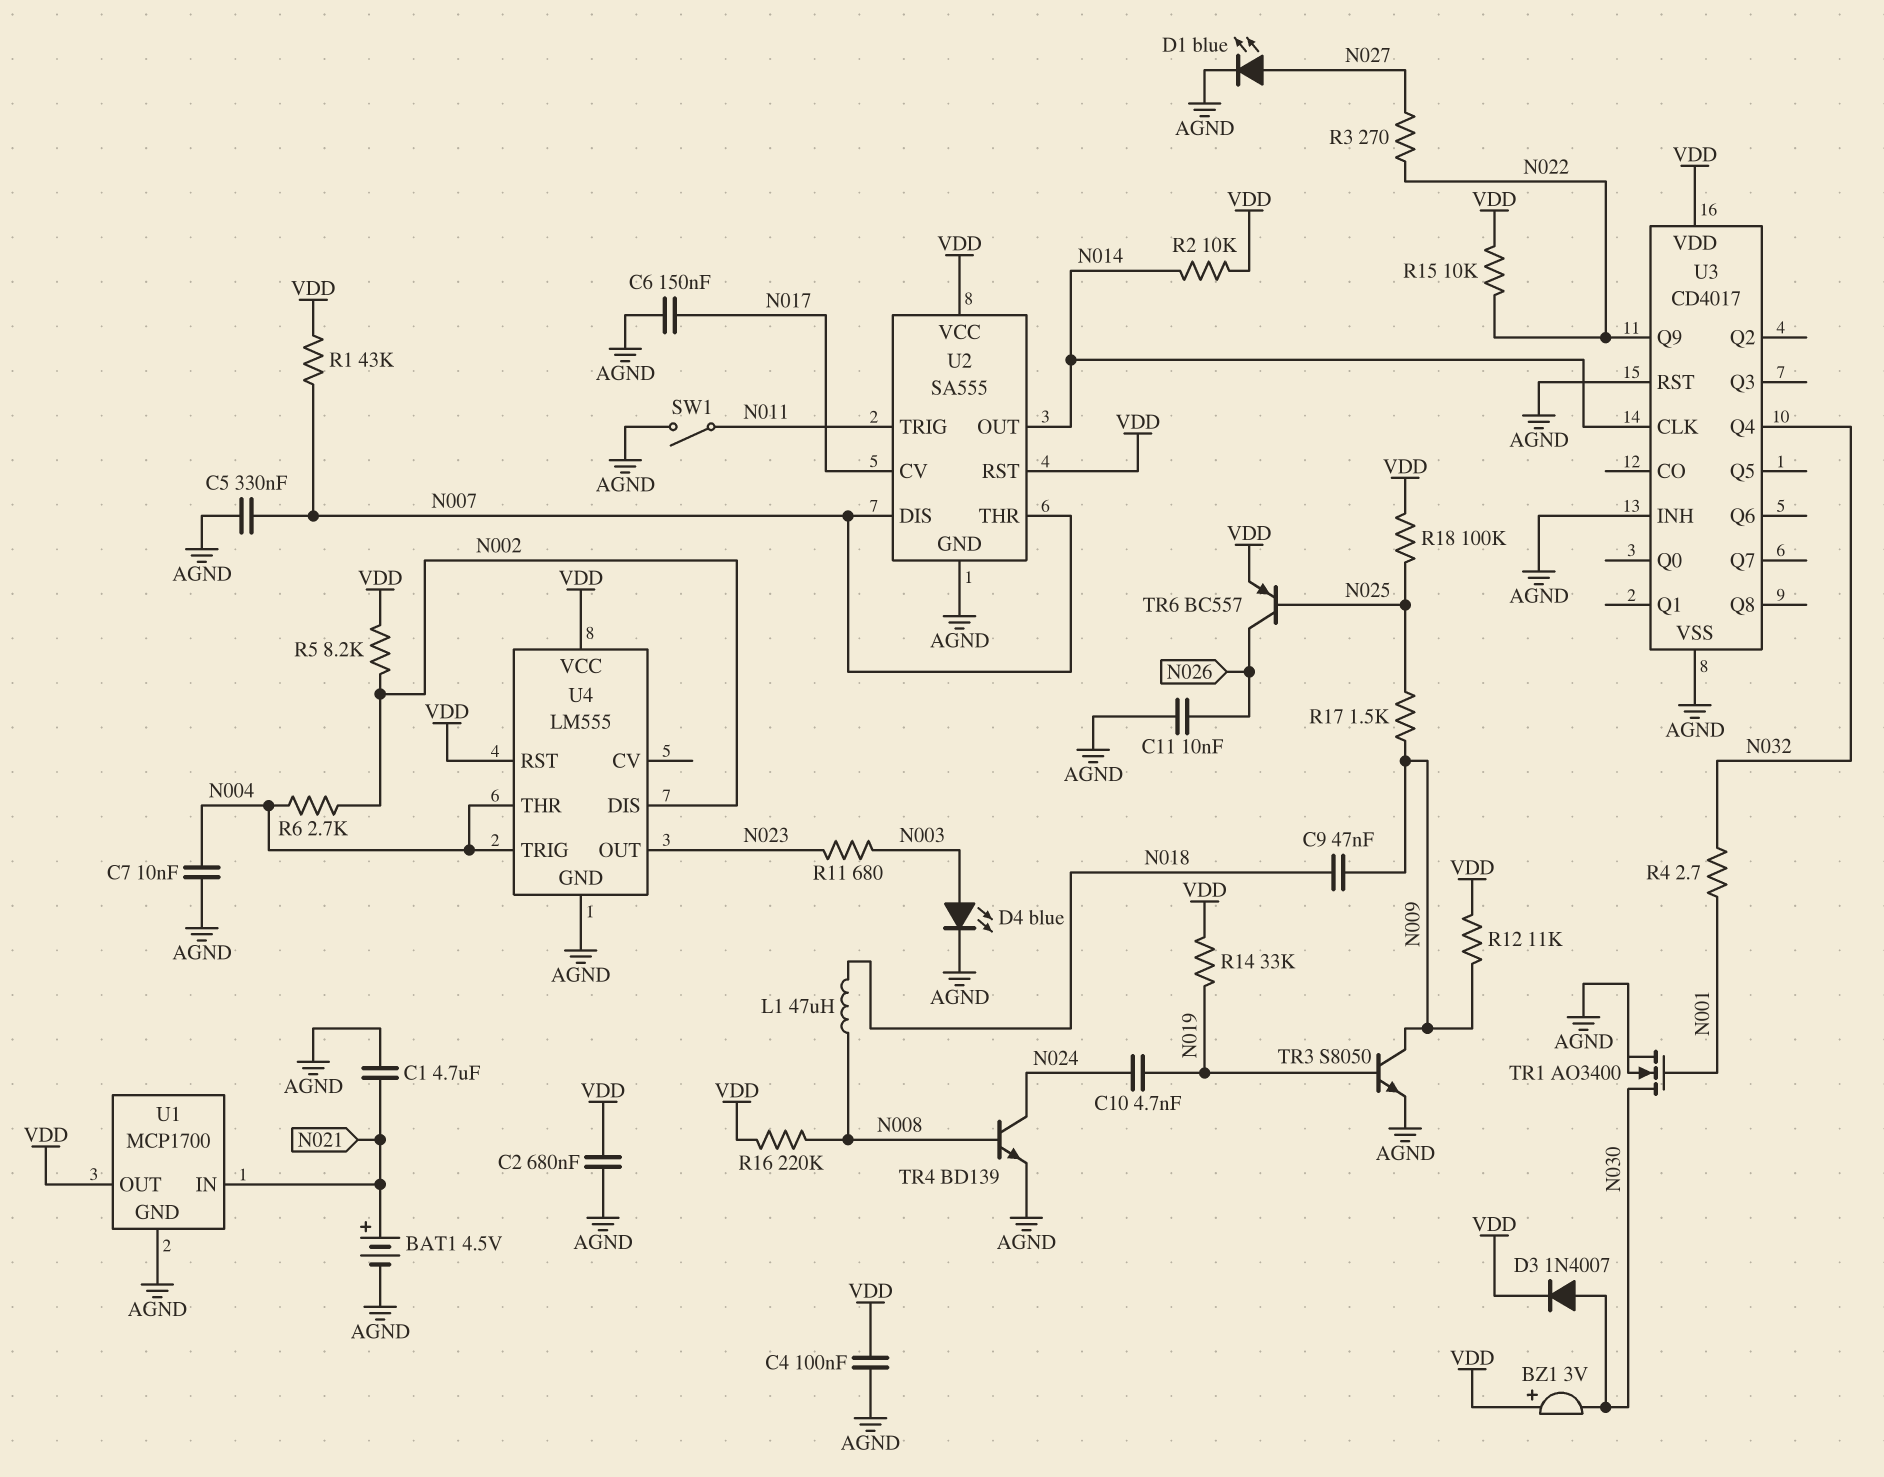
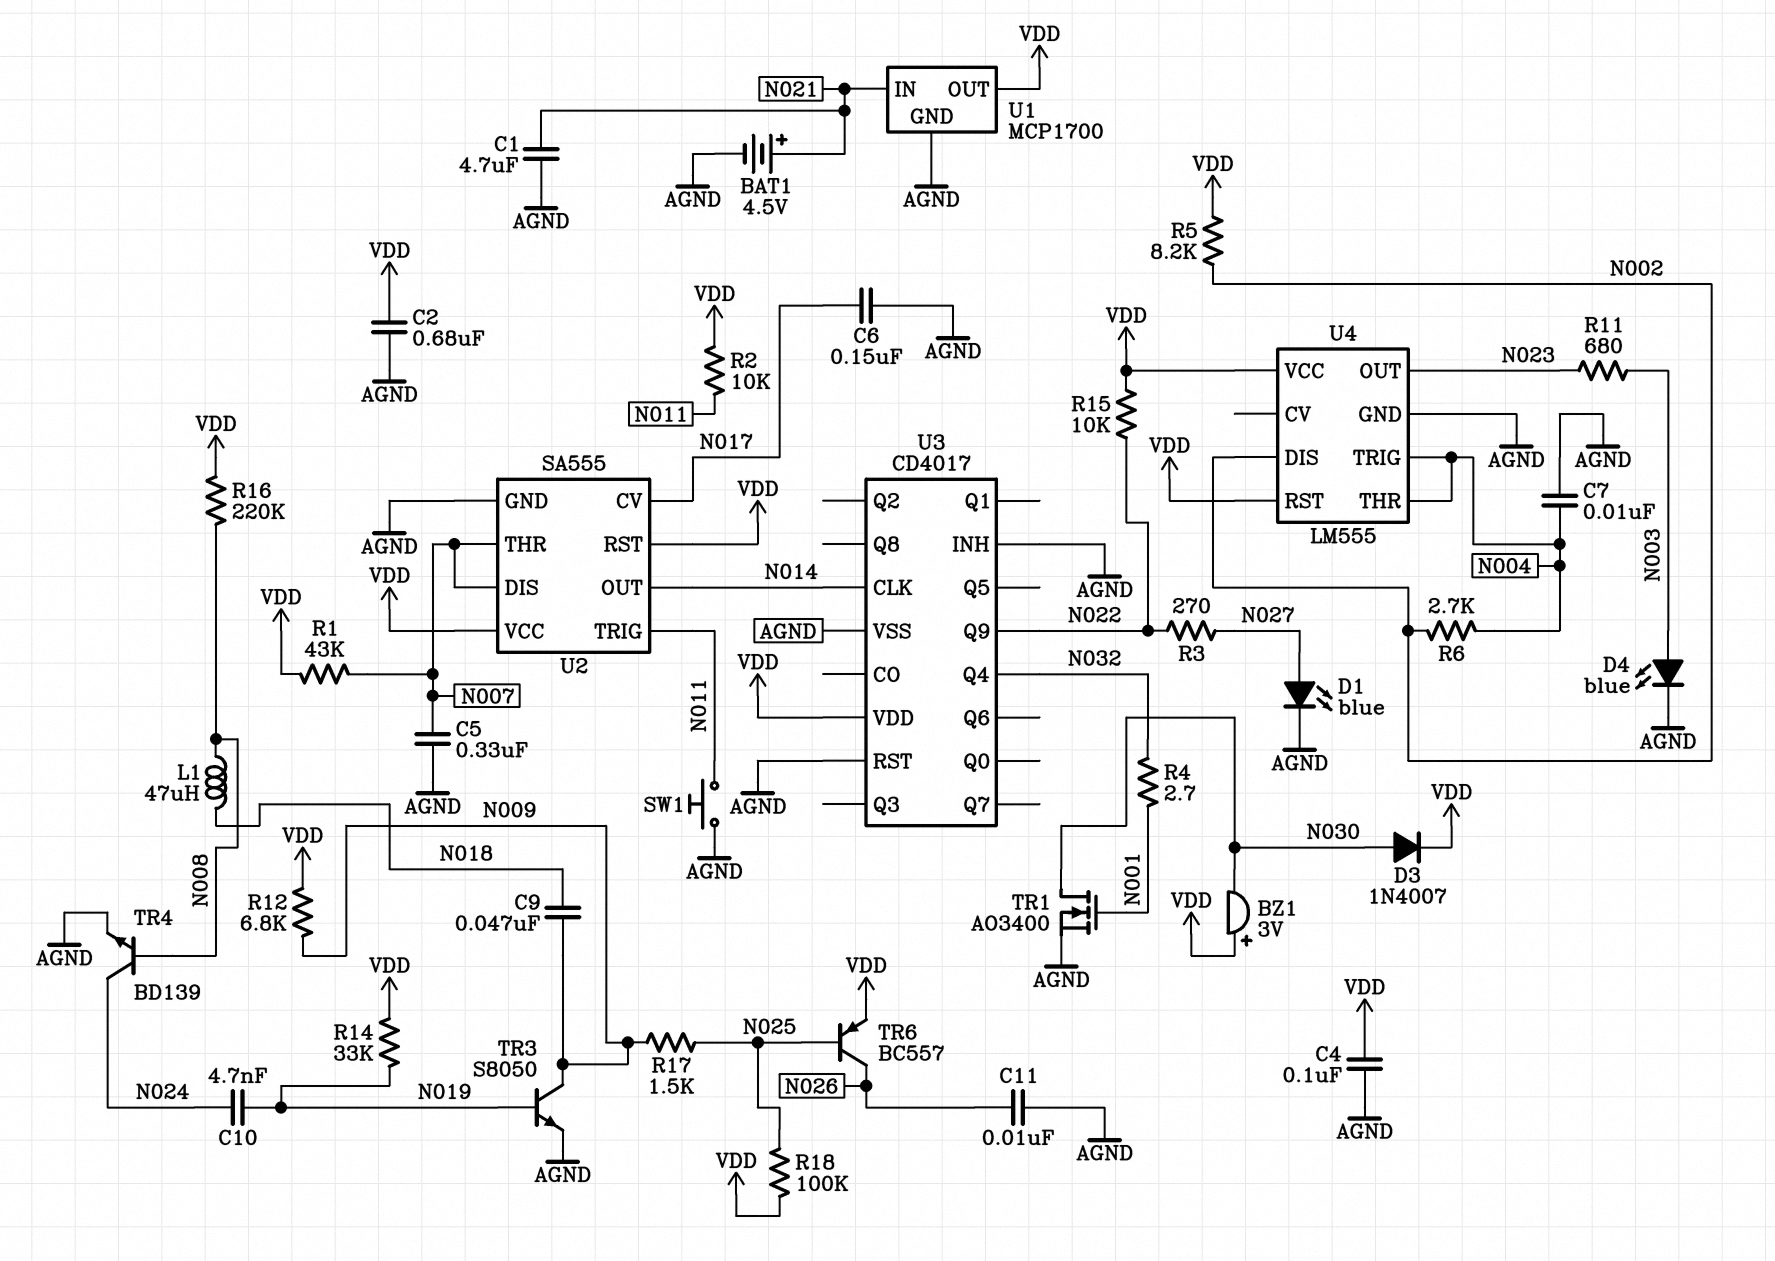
R2: 10k (N014, VDD) -> 10k (N011, VDD)
R12: 11k (N009, VDD) -> 6.8k (N009, VDD)
SW1: switch (AGND, N011) -> button (AGND, N011)

